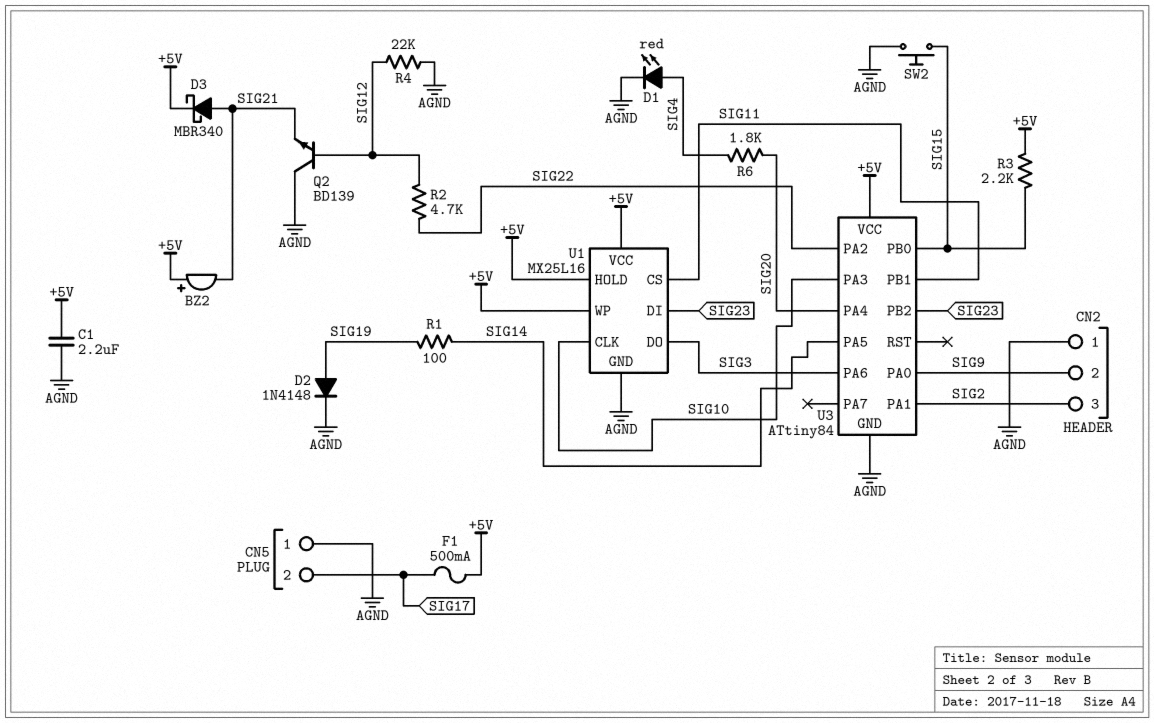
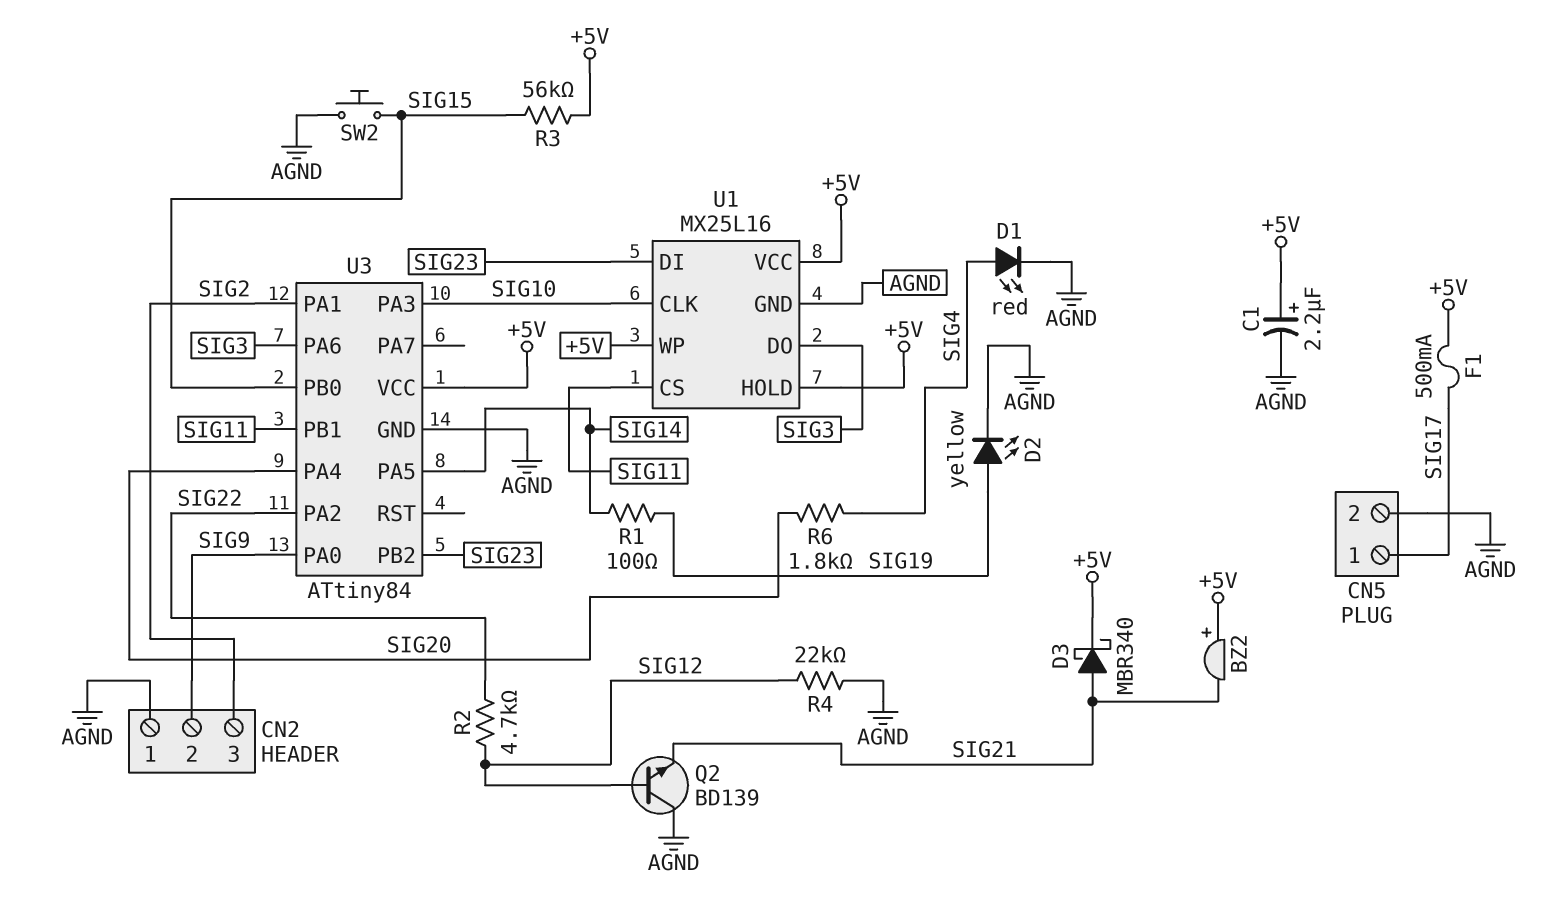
C1: 2.2uF (+5V, AGND) -> 2.2uF (plus +5V, minus AGND)
CN5 pin 1: AGND -> SIG17
CN5 pin 2: SIG17 -> AGND
D2: diode 1N4148 (A SIG19, K AGND) -> LED yellow (A SIG19, K AGND)
R3: 2.2k (+5V, SIG15) -> 56k (+5V, SIG15)

